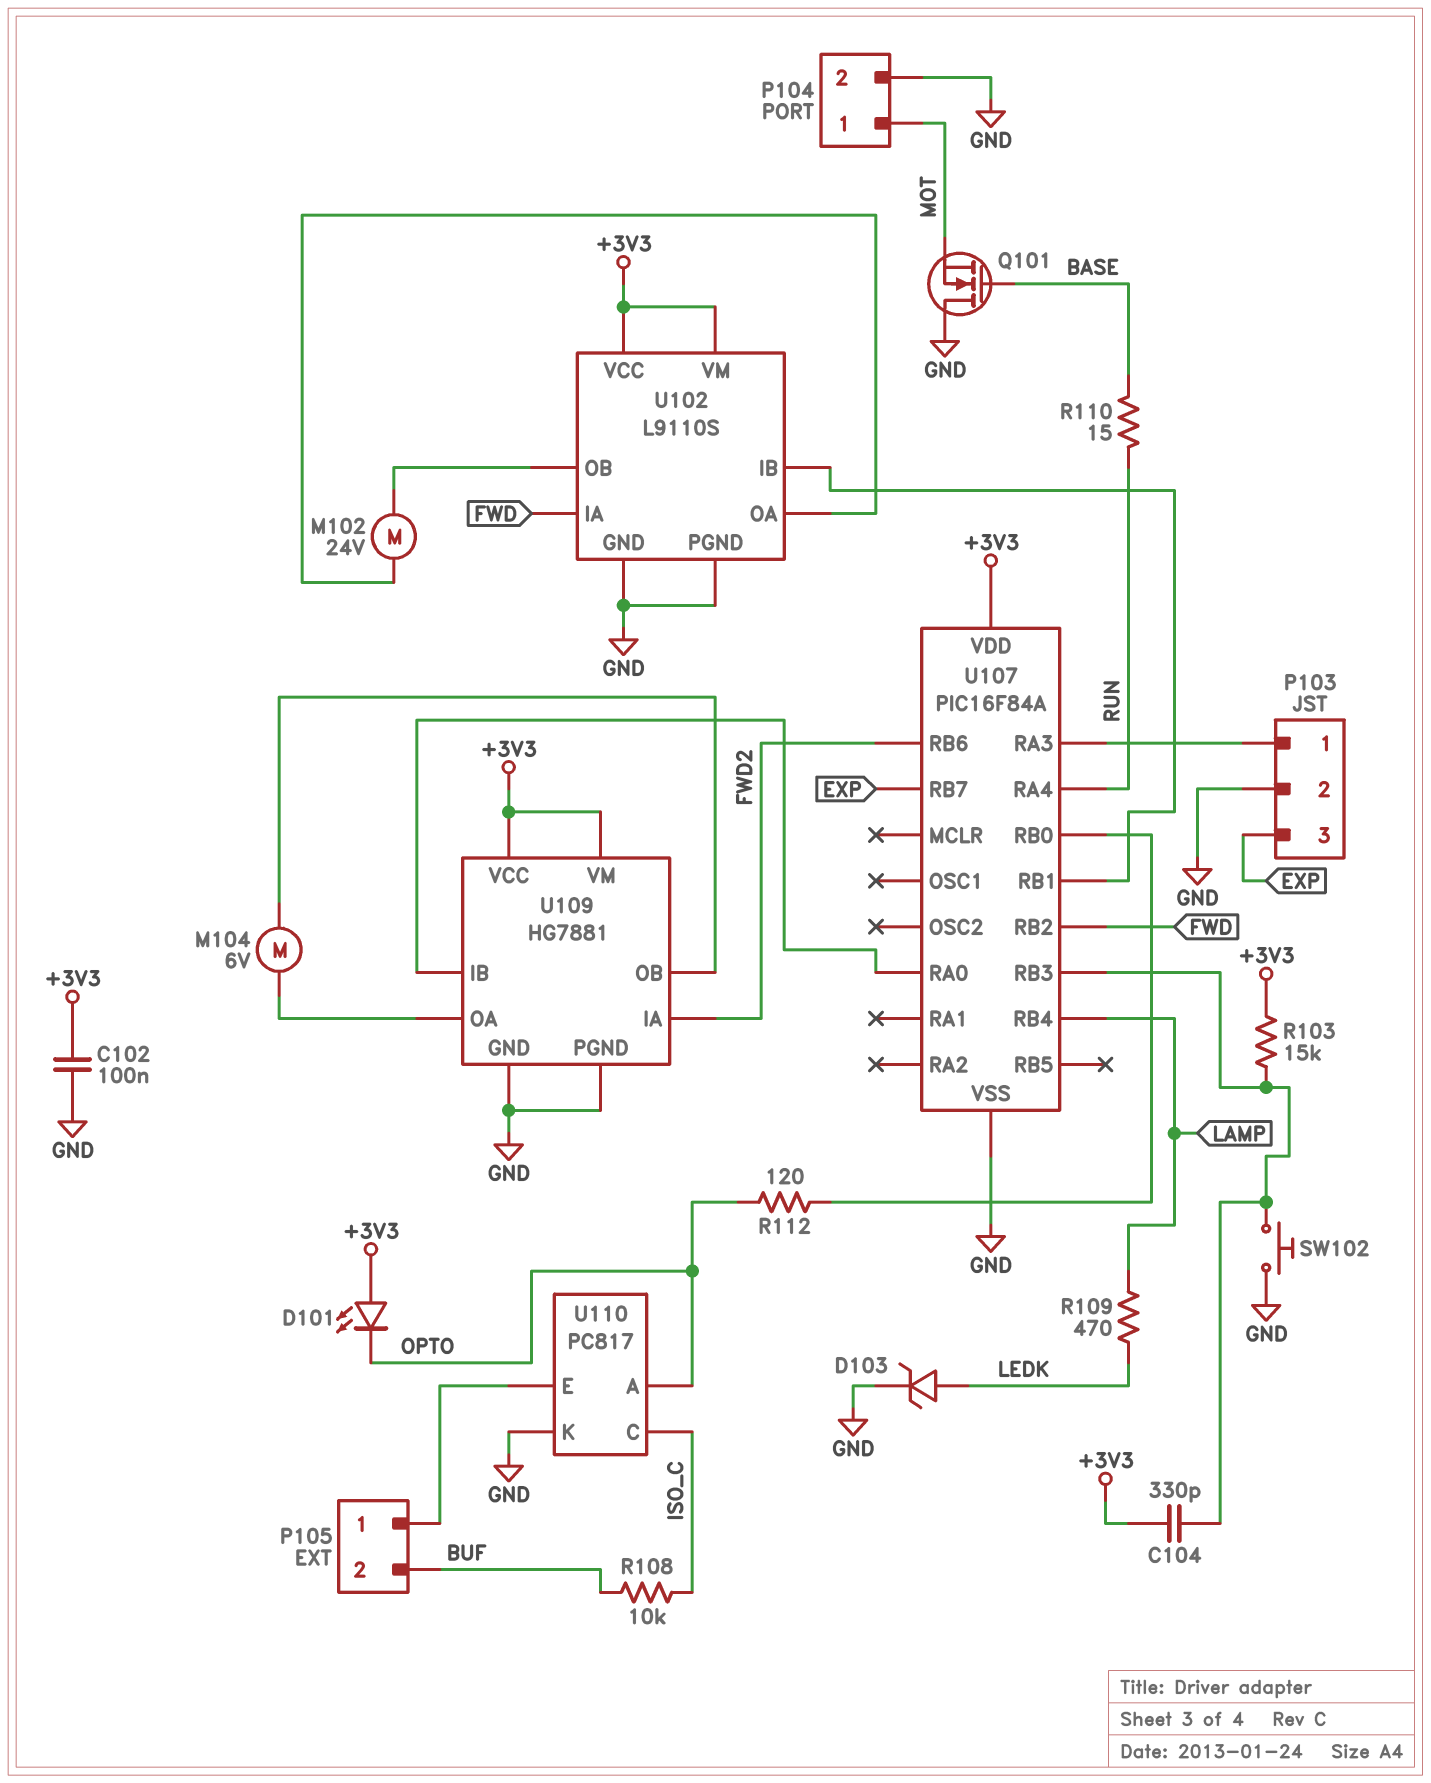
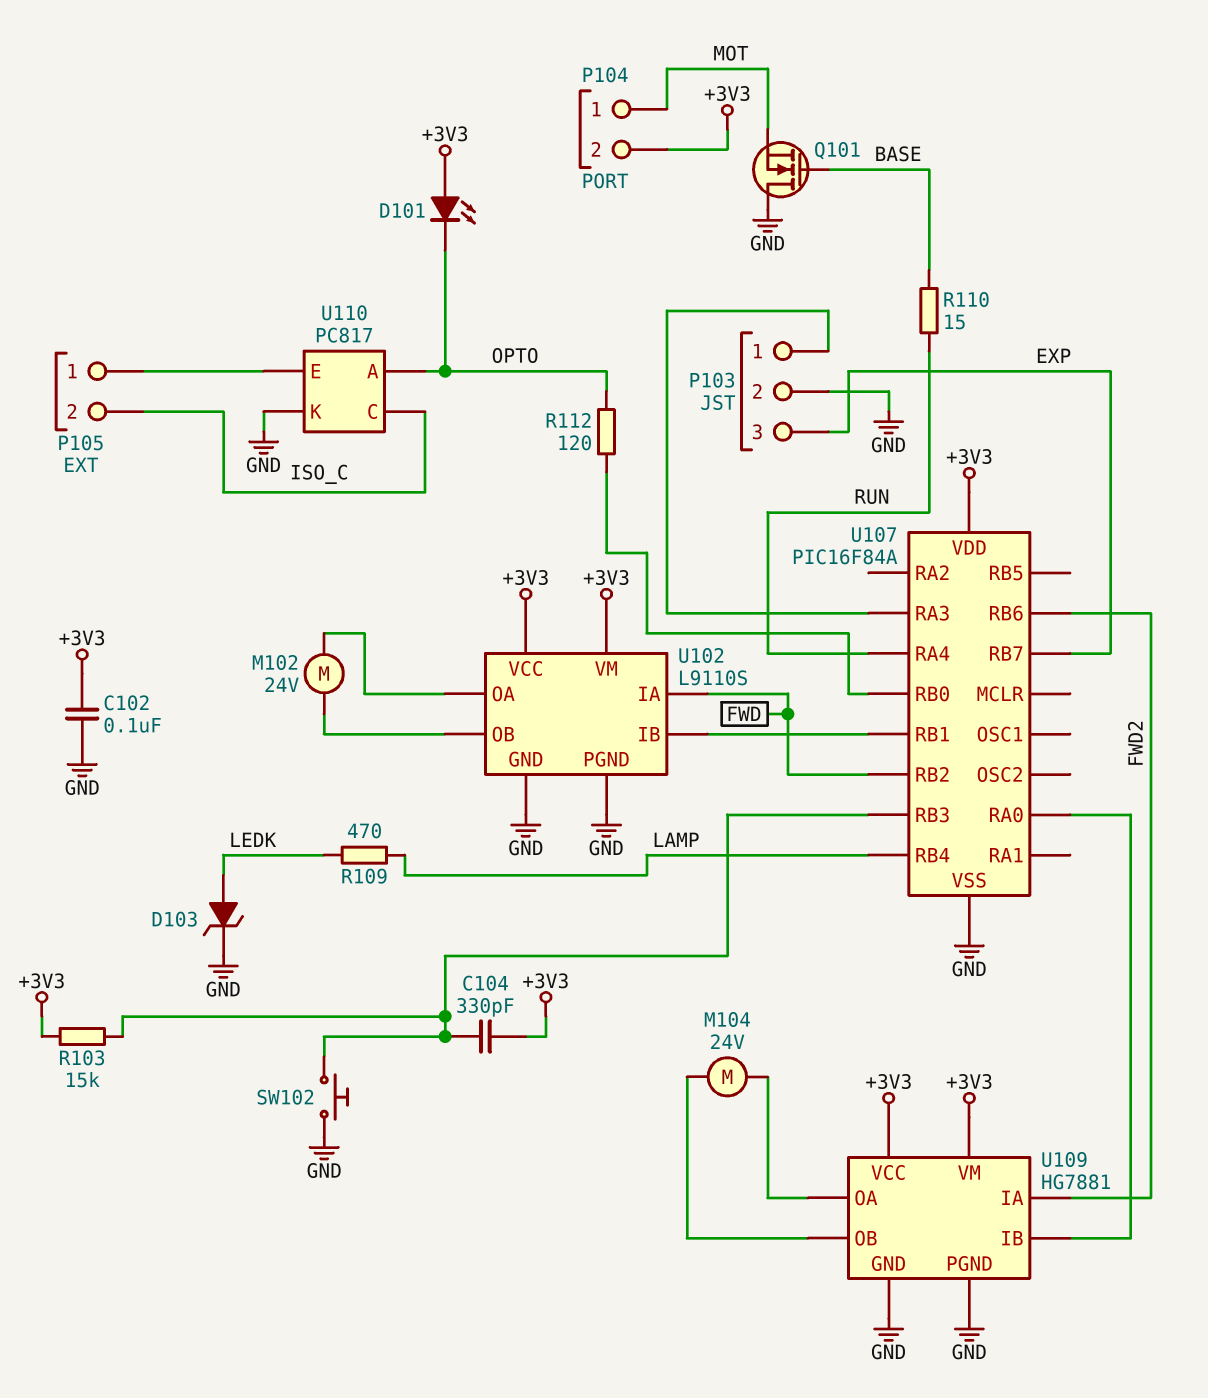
M104: motor 6V (U109/OA, U109/OB) -> motor 24V (U109/OA, U109/OB)
P104 pin 2: GND -> +3V3
P105 pin 2: BUF -> ISO_C
R108: 10k (BUF, ISO_C) -> none

